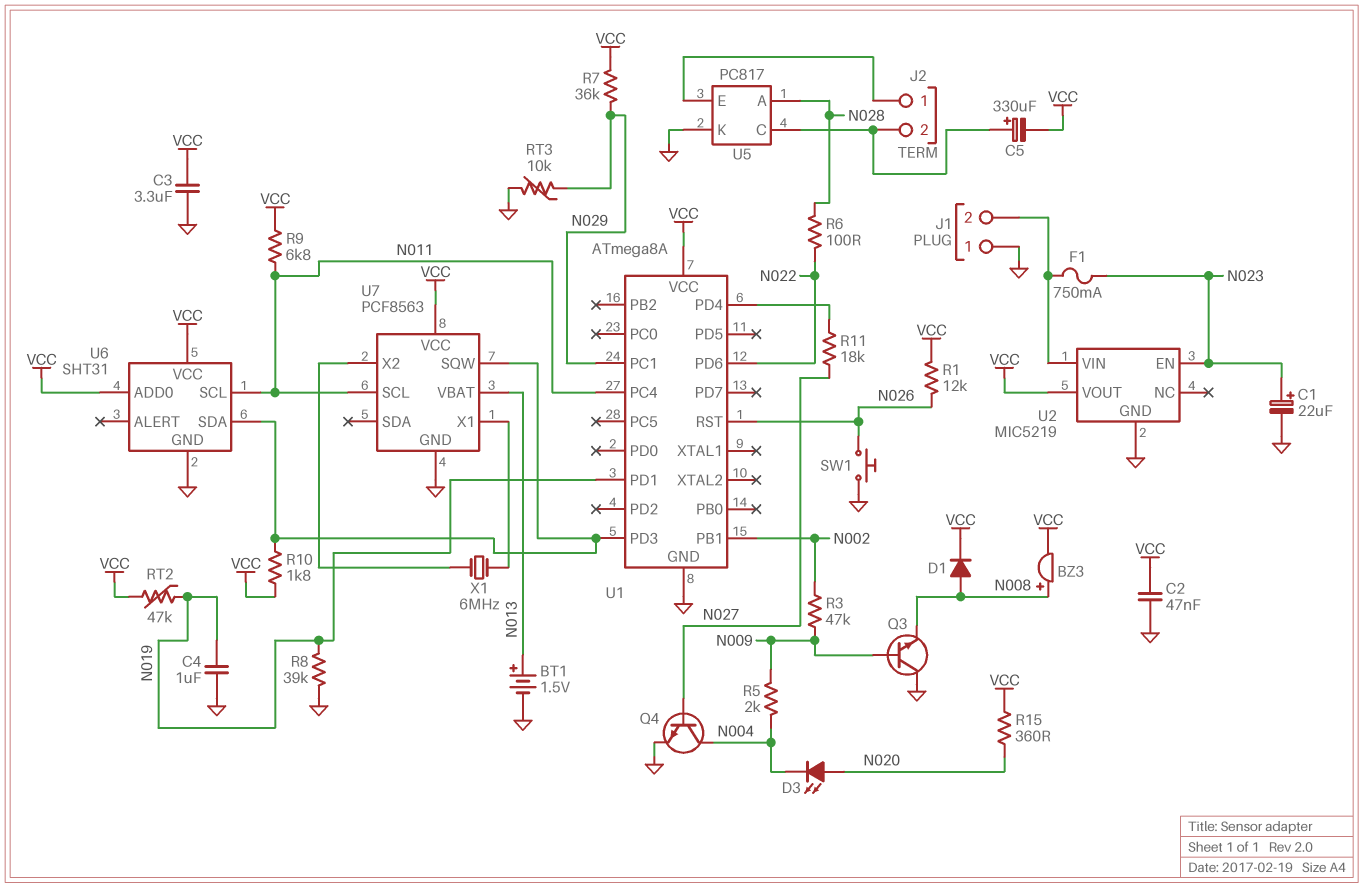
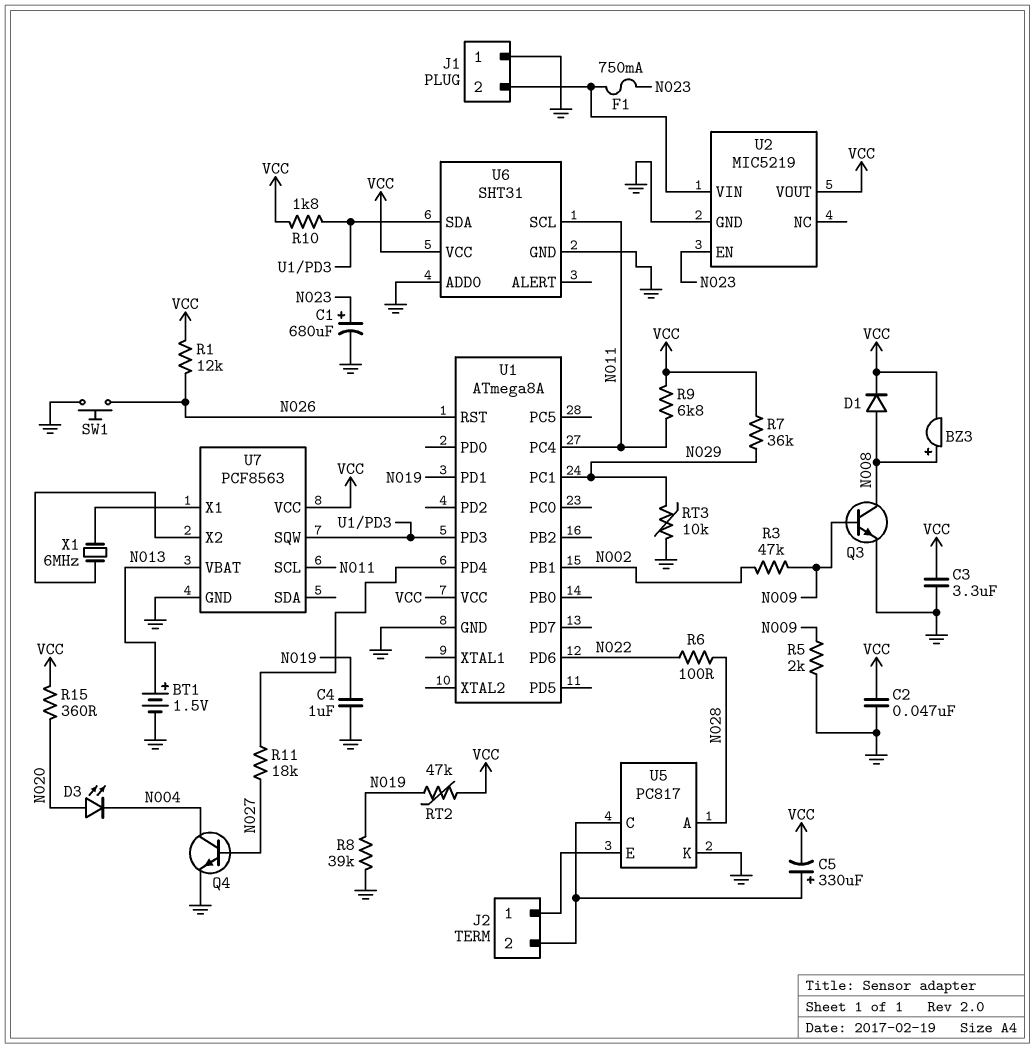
C1: 22uF (plus N023, minus GND) -> 680uF (plus N023, minus GND)
Q3: NPN (B N009, C GND, E N008) -> NPN (B N009, C N008, E GND)
R5: 2k (N004, N009) -> 2k (GND, N009)
U6 pin ADD0: VCC -> GND

